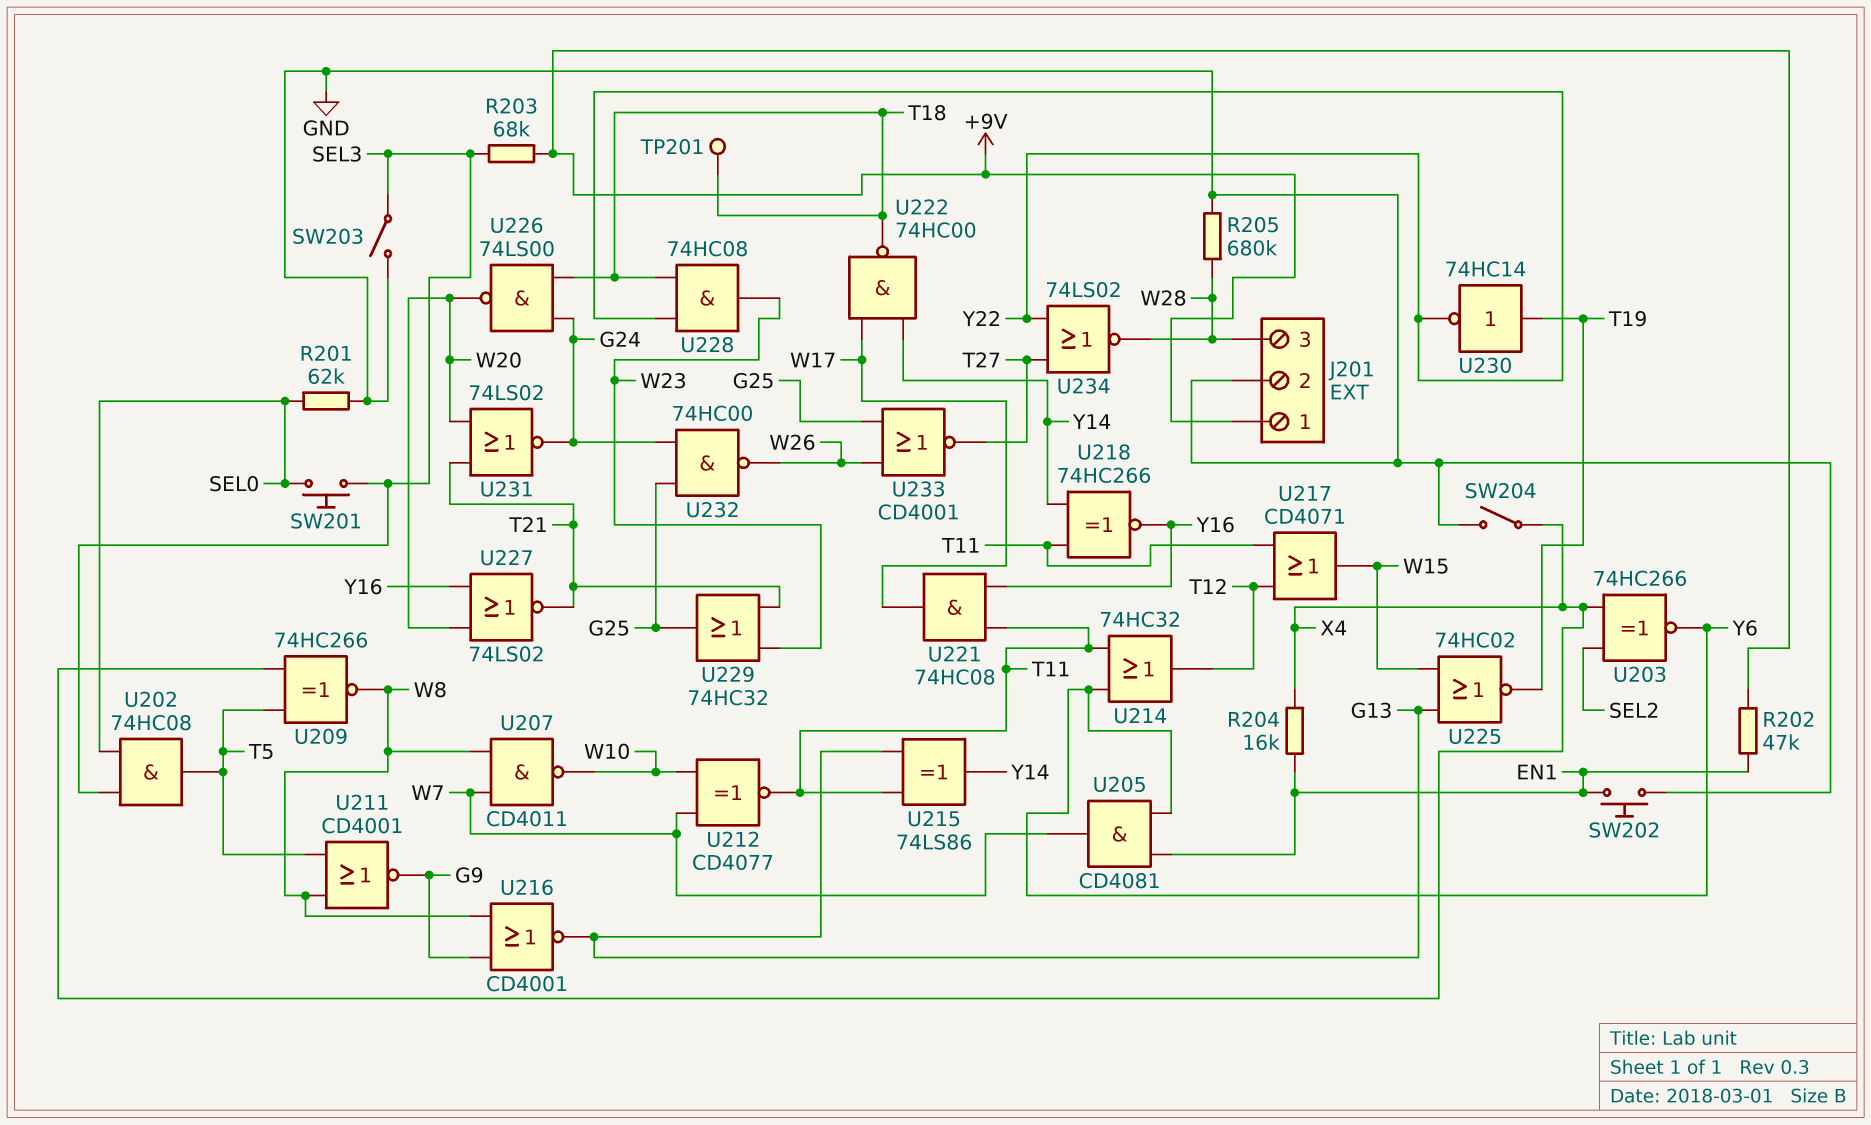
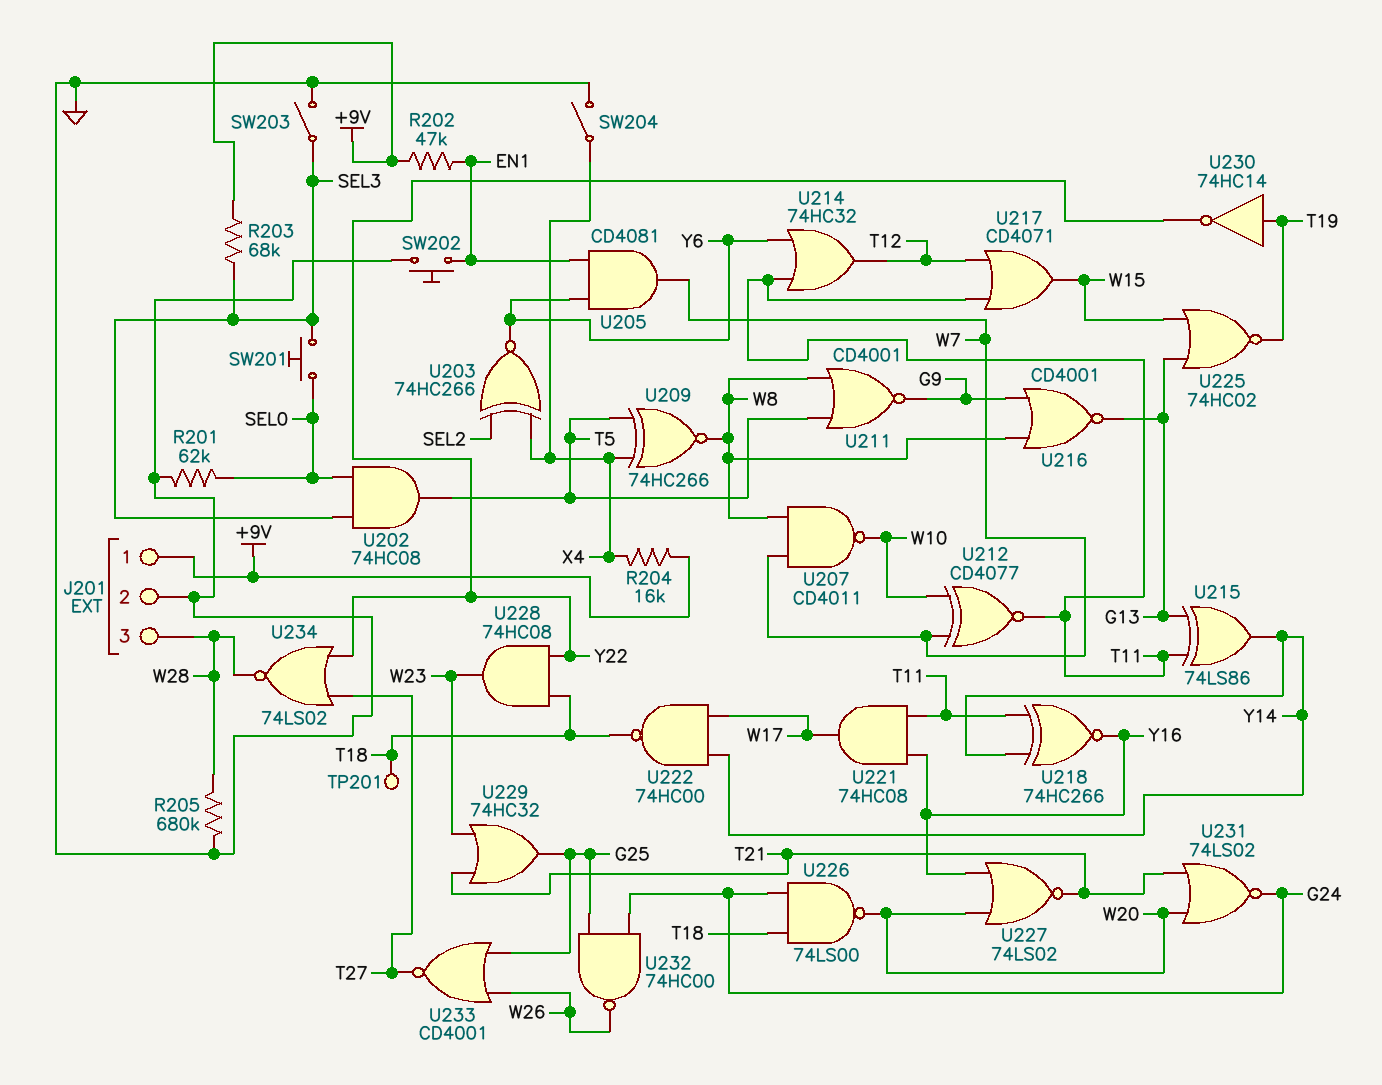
R204: 16k (EN1, X4) -> 16k (+9V, X4)

